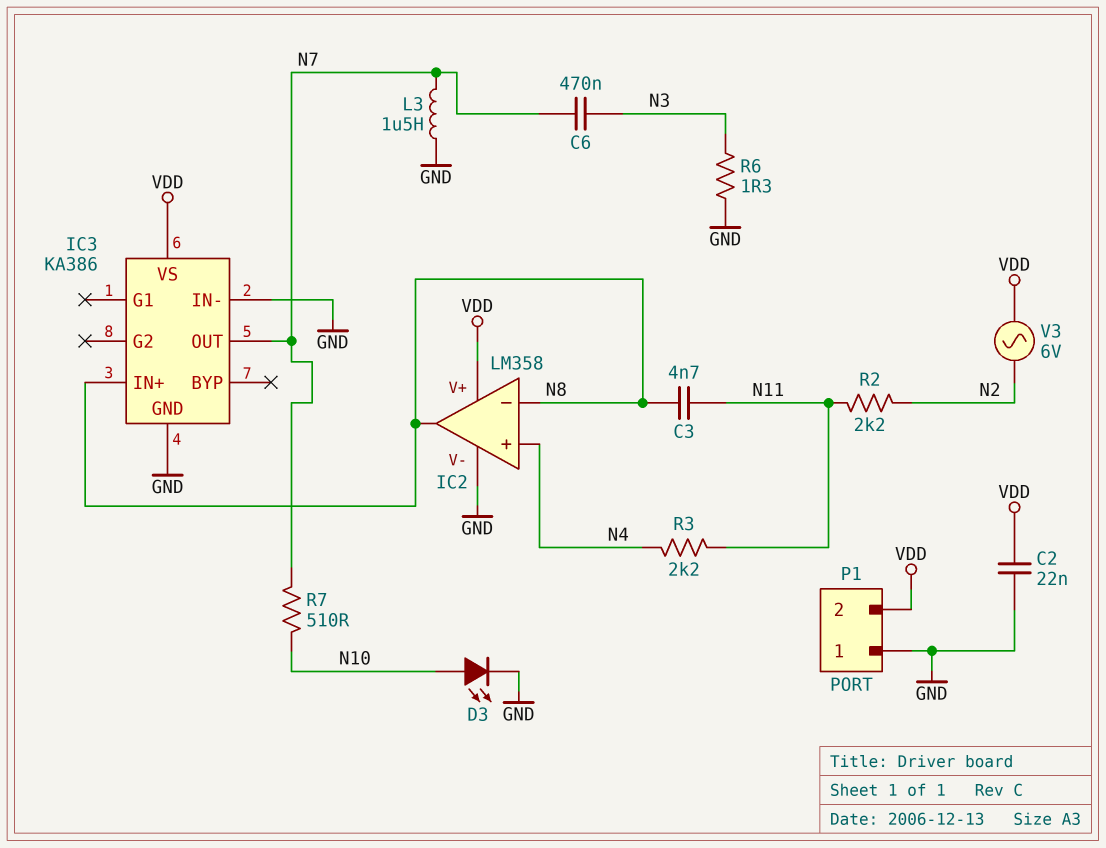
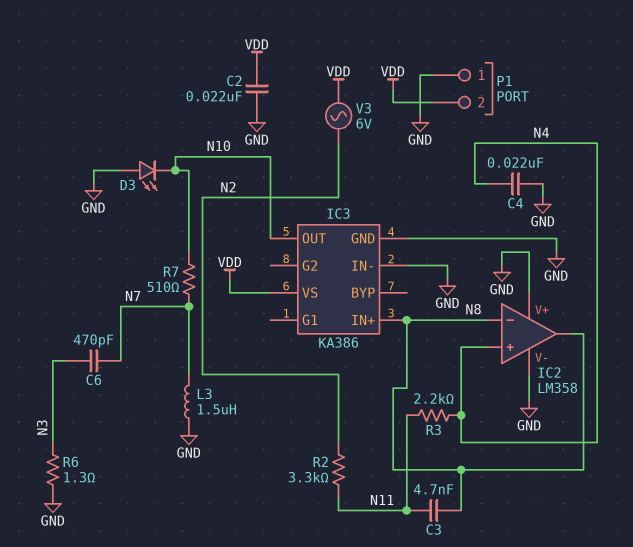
C4: none -> 22nF (GND, N4)
C6: 470nF (N3, N7) -> 470pF (N3, N7)
D3: LED (A N10, K GND) -> LED (A GND, K N10)
IC2 pin V+: VDD -> GND
IC3 pin OUT: N7 -> N10
R2: 2.2k (N2, N11) -> 3.3k (N2, N11)

